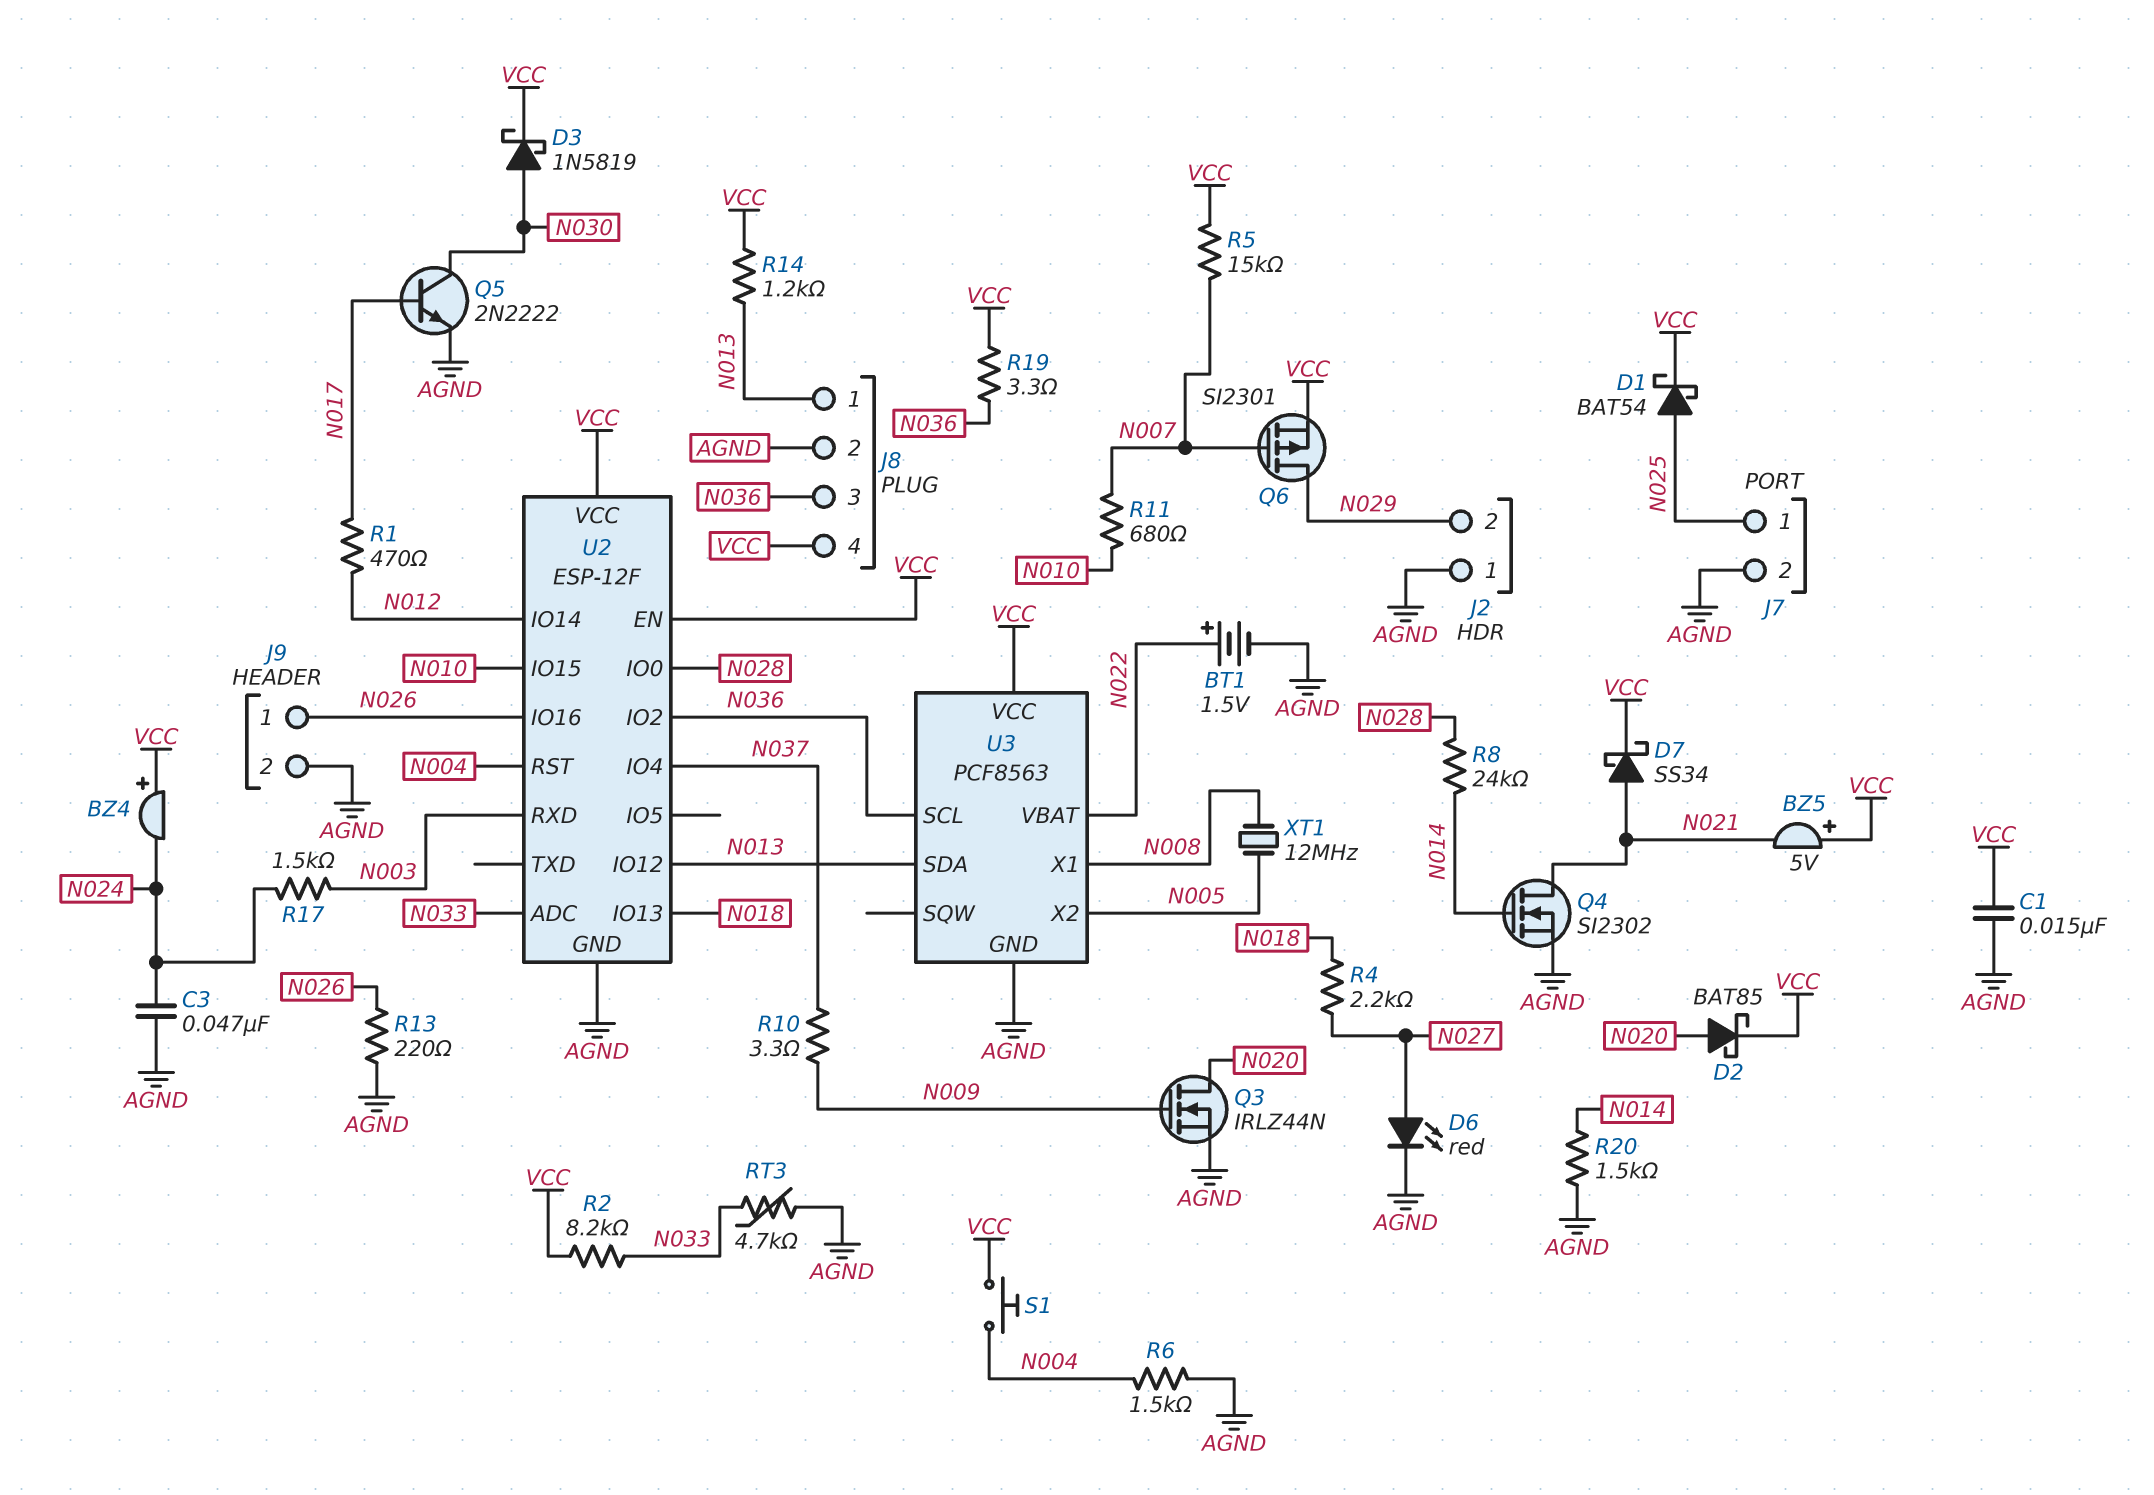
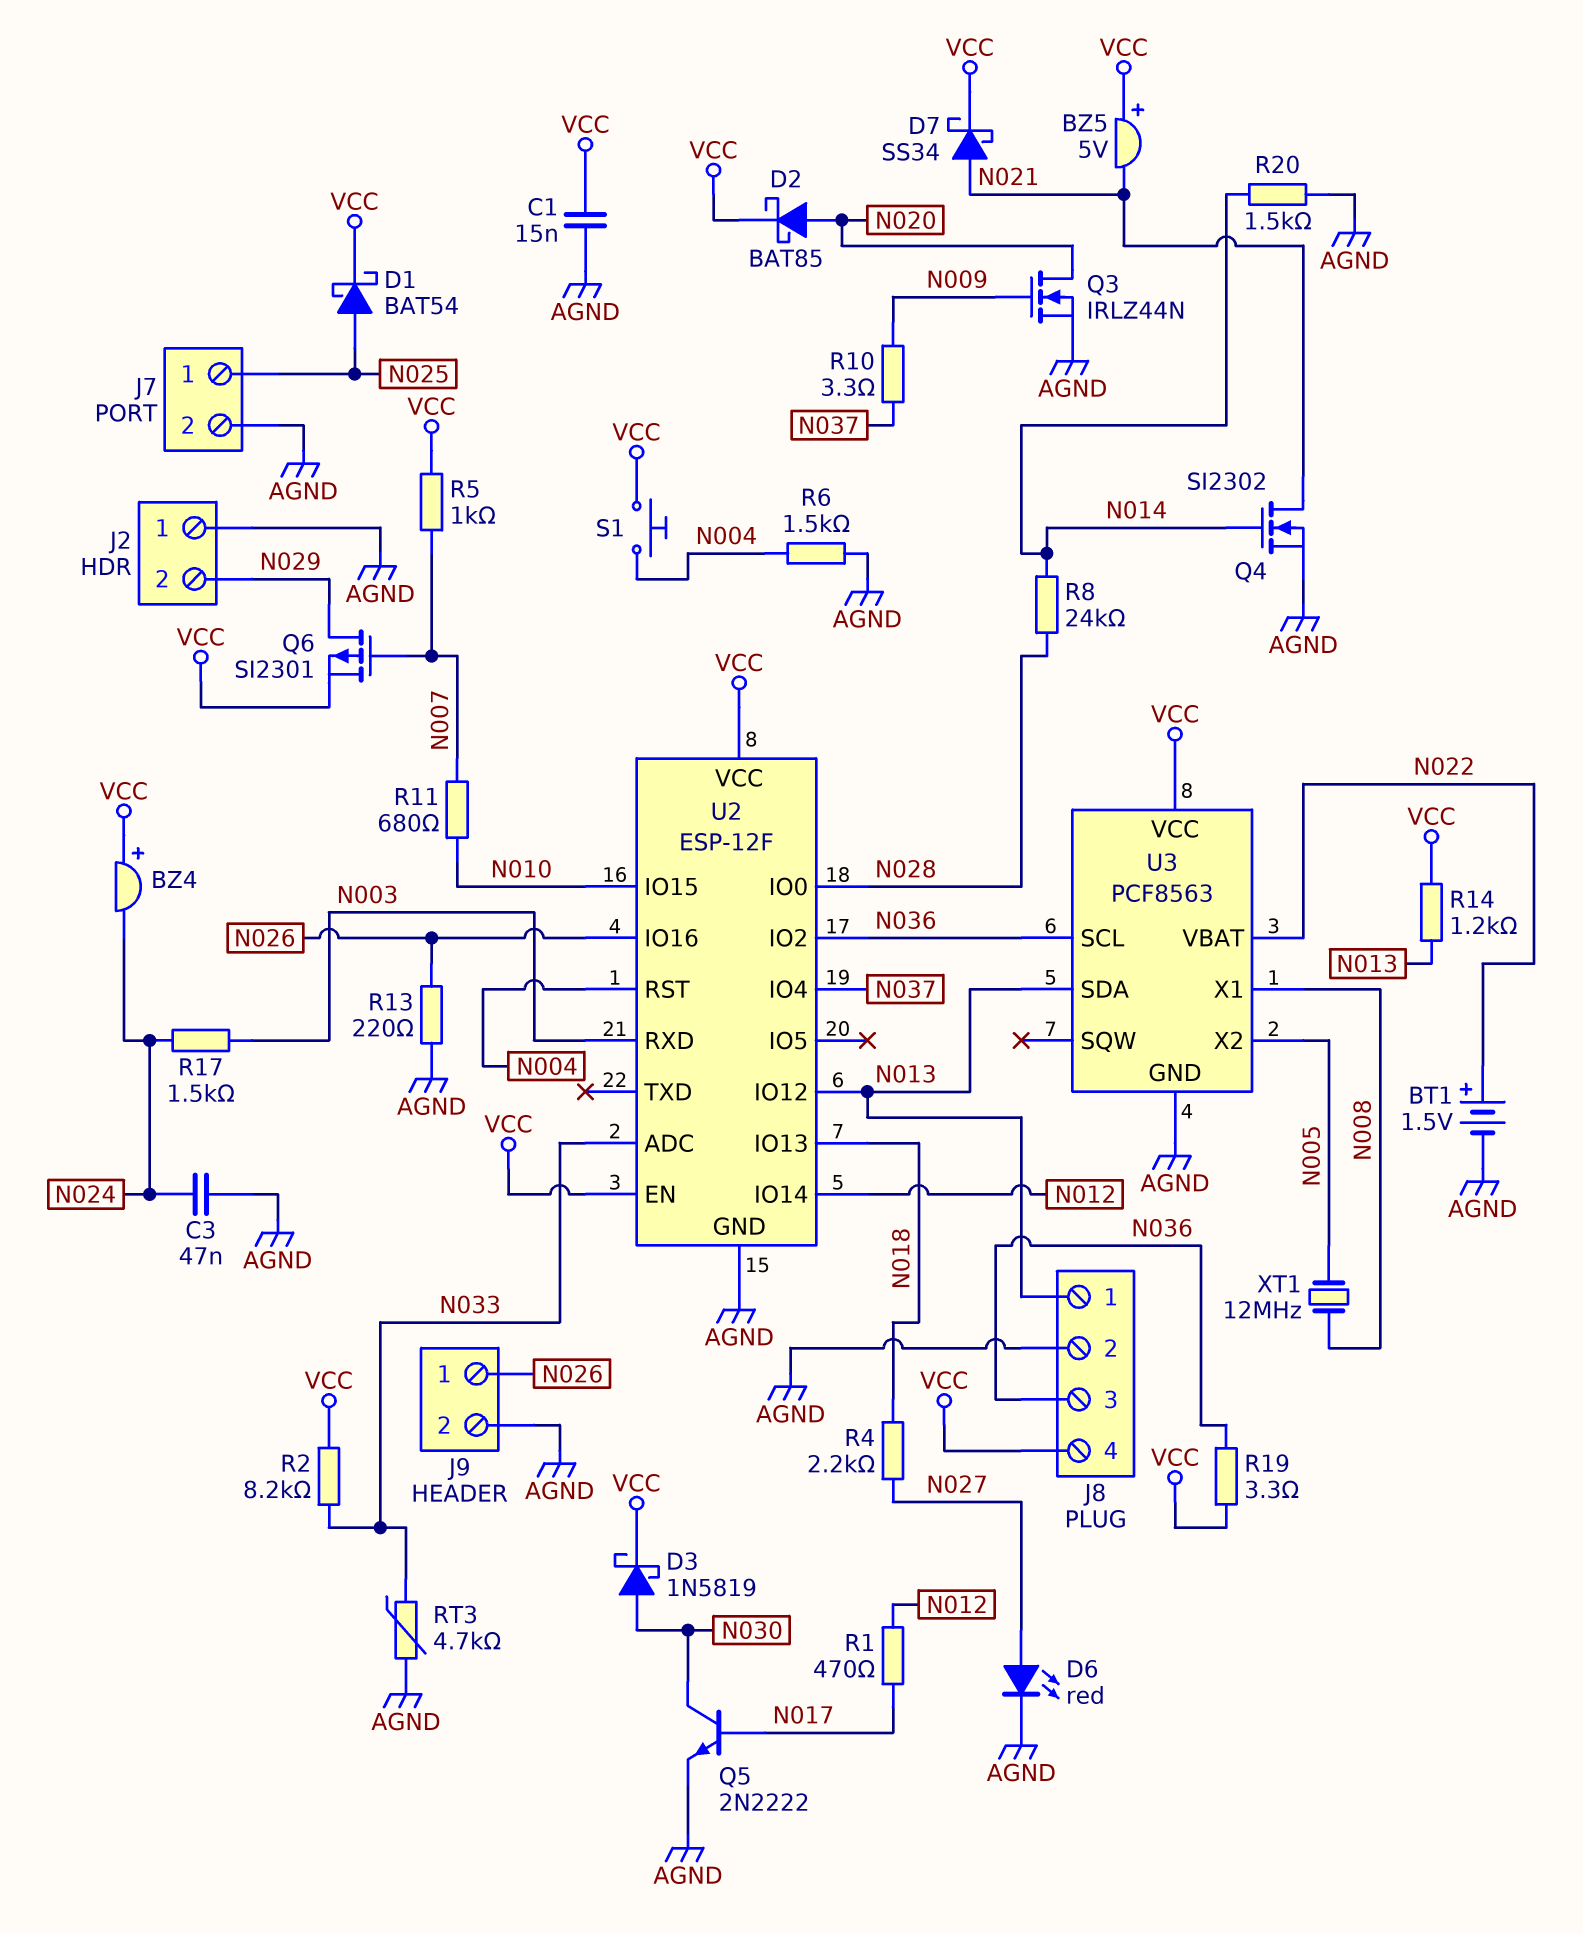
R5: 15k (N007, VCC) -> 1k (N007, VCC)

